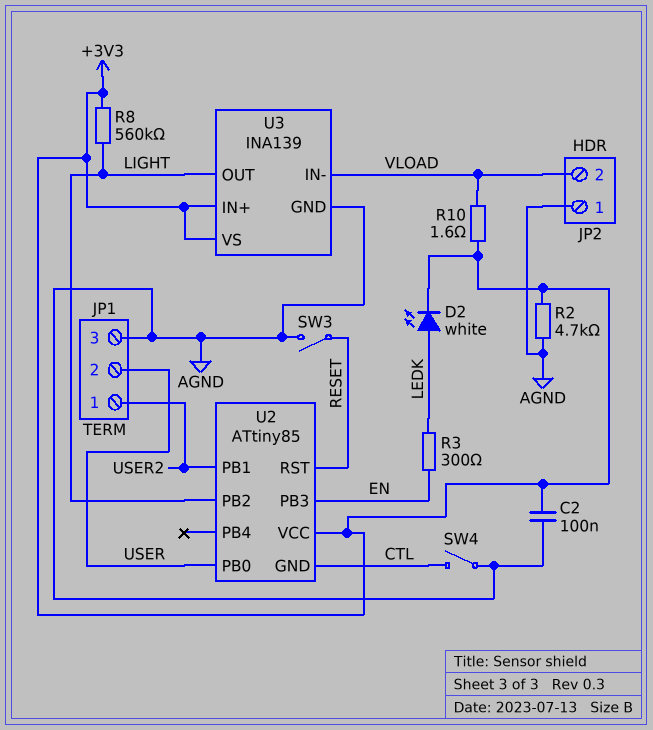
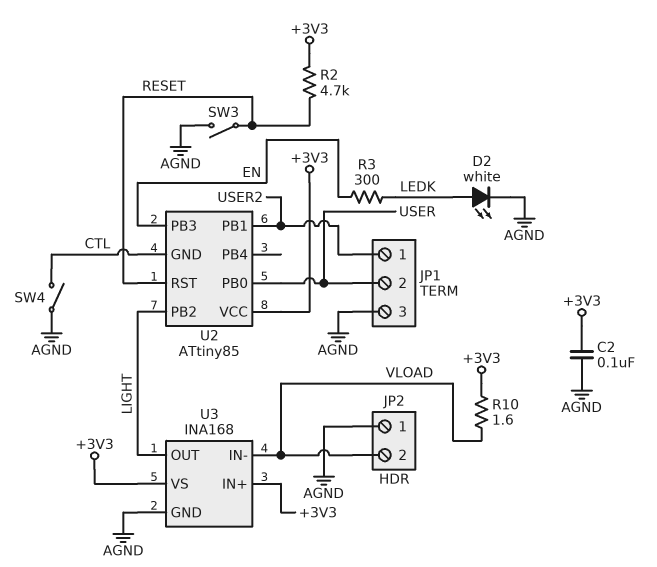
D2: LED white (A LEDK, K +3V3) -> LED white (A LEDK, K AGND)
R2: 4.7k (+3V3, AGND) -> 4.7k (+3V3, RESET)
R8: 560k (+3V3, LIGHT) -> none
U3: INA139 -> INA168

